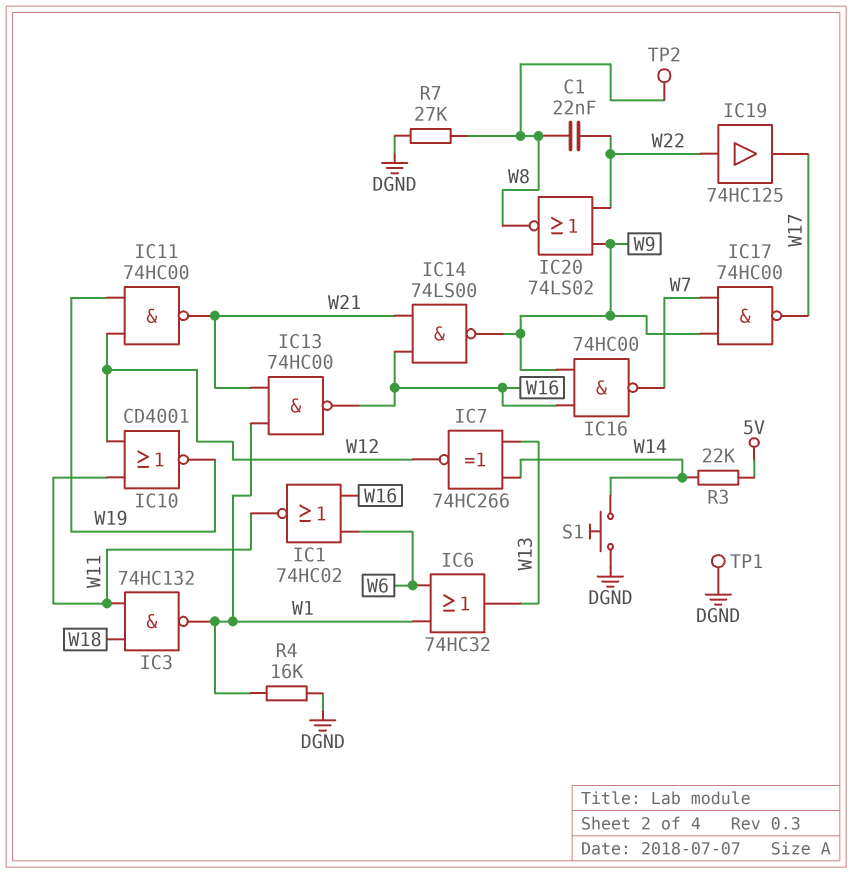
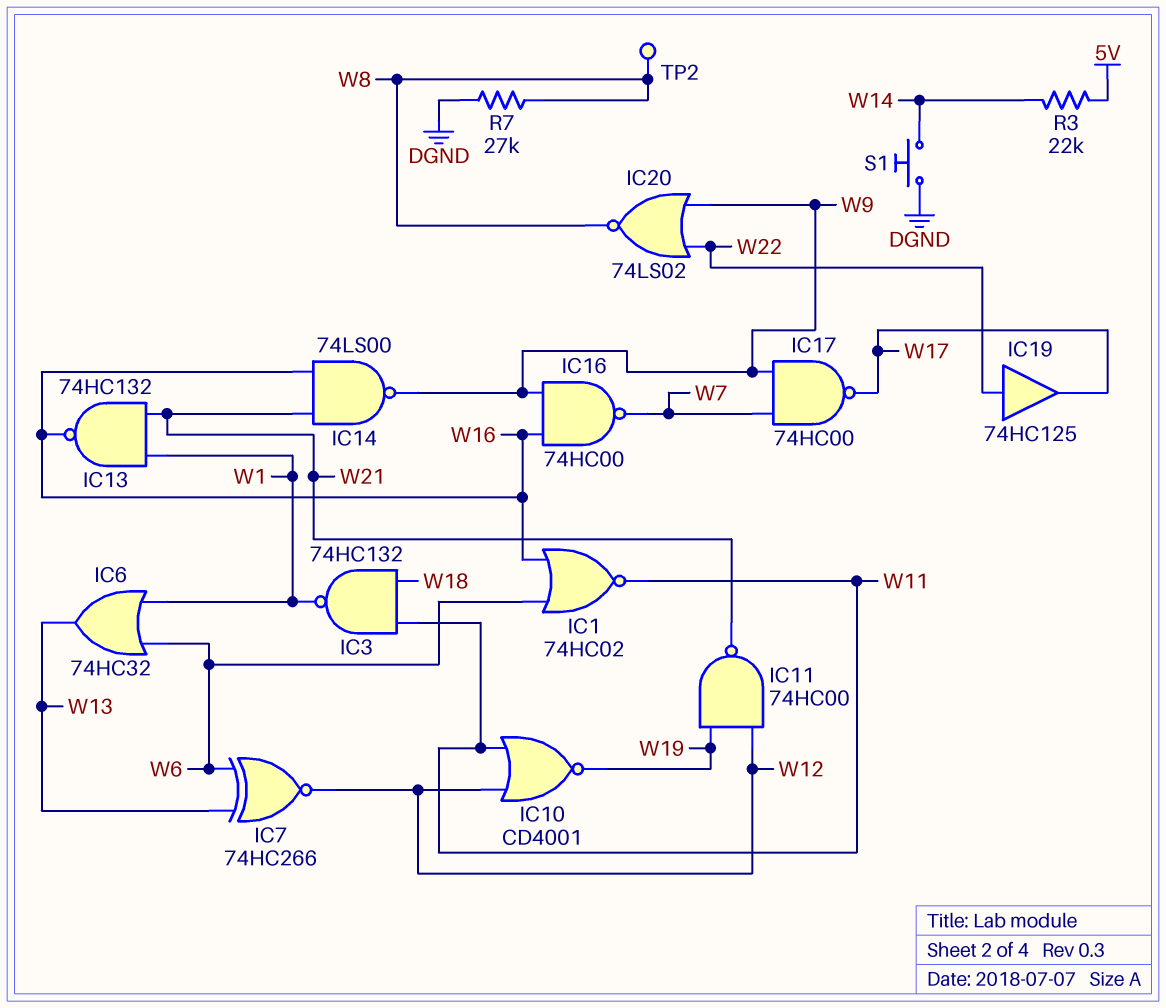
C1: 22nF (W8, W22) -> none
IC7: XNOR 74HC266 (in W13, in W14, out W12) -> XNOR 74HC266 (in W6, in W13, out W12)
IC13: NAND 74HC00 (in W1, in W21, out W16) -> NAND 74HC132 (in W1, in W21, out W16)
R4: 16k (DGND, W1) -> none
TP1: test point (DGND) -> none

